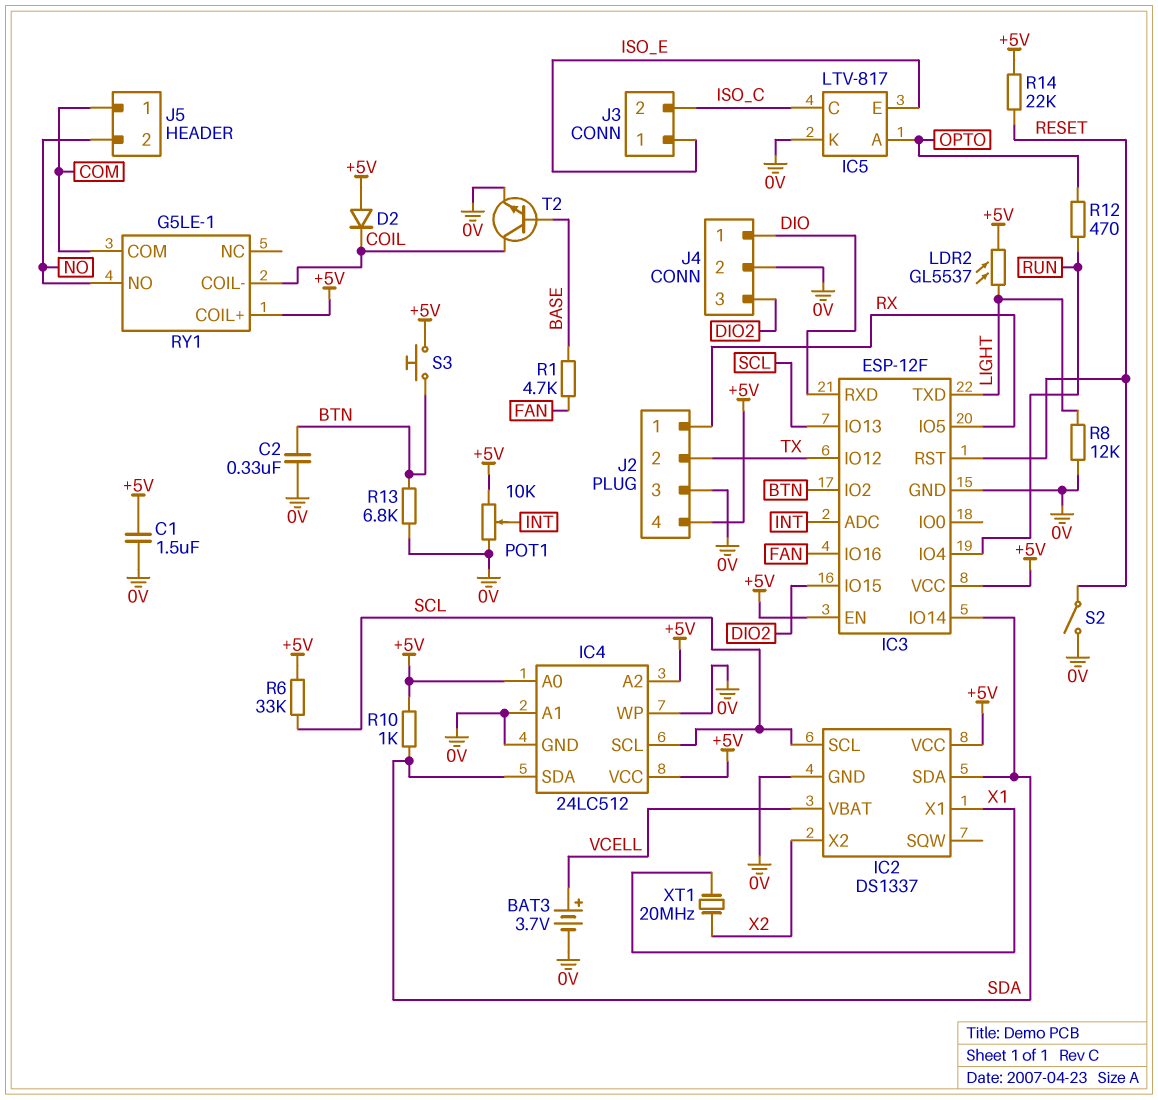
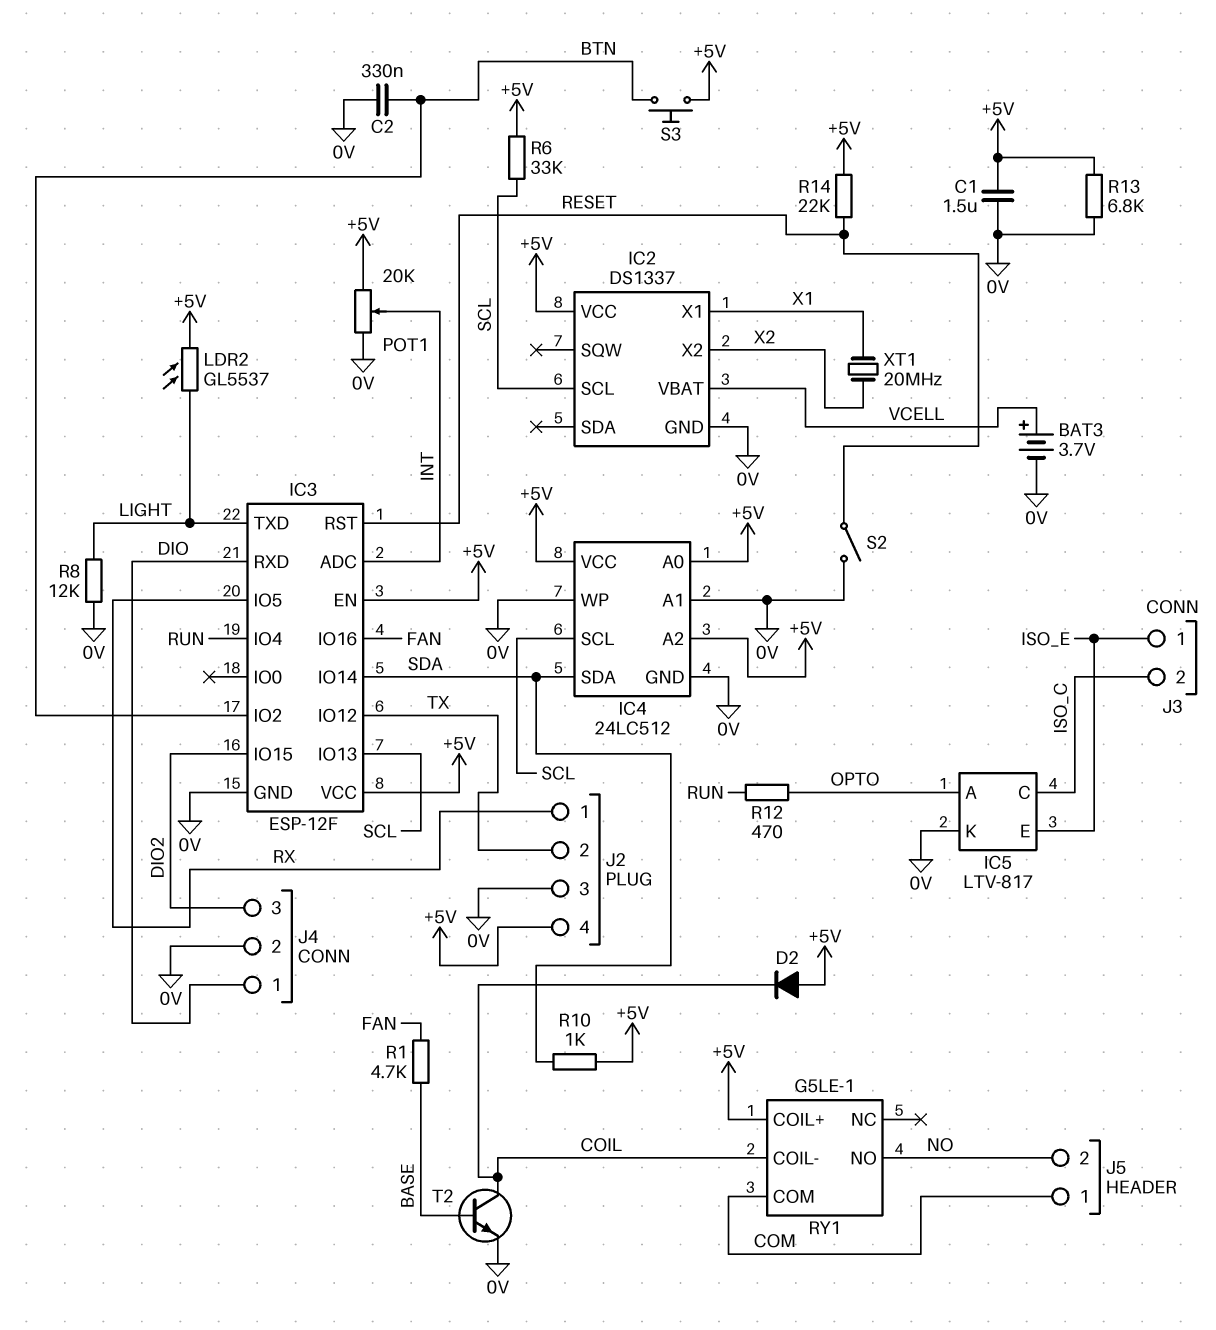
IC2 pin SDA: SDA -> none
POT1: 10k (+5V, 0V, wiper INT) -> 20k (+5V, 0V, wiper INT)
R13: 6.8k (0V, BTN) -> 6.8k (+5V, 0V)

